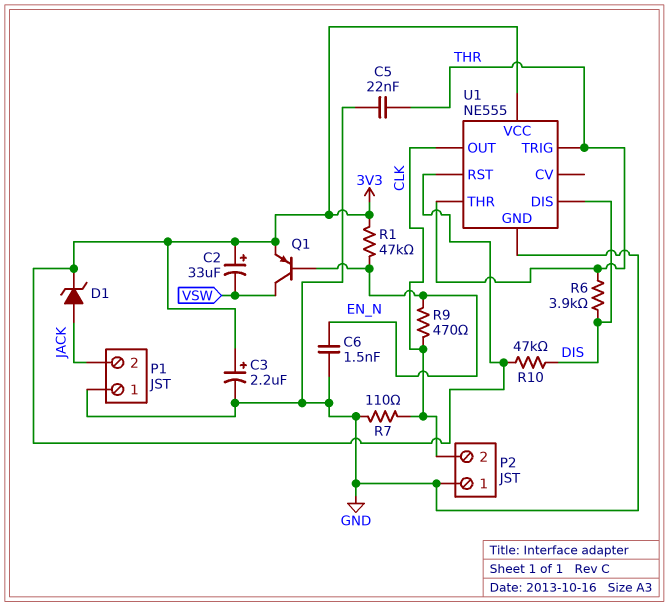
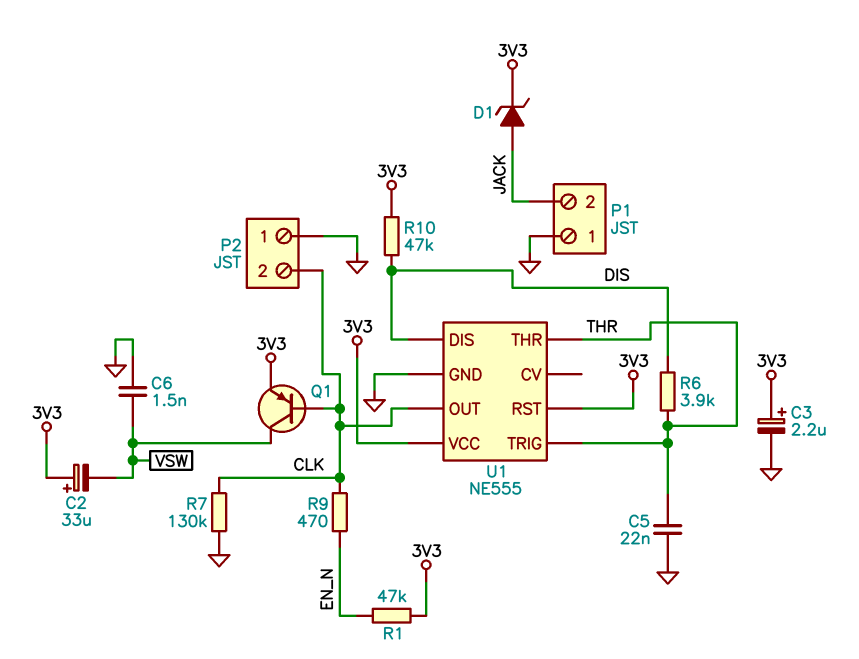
C6: 1.5nF (EN_N, GND) -> 1.5nF (GND, VSW)
Q1: PNP (B EN_N, C VSW, E 3V3) -> PNP (B CLK, C VSW, E 3V3)
R7: 110 (CLK, GND) -> 130k (CLK, GND)

